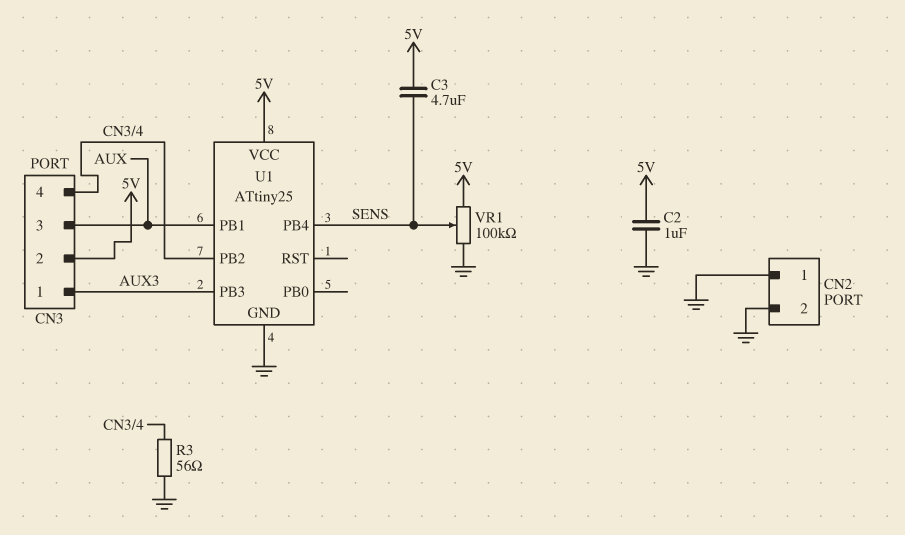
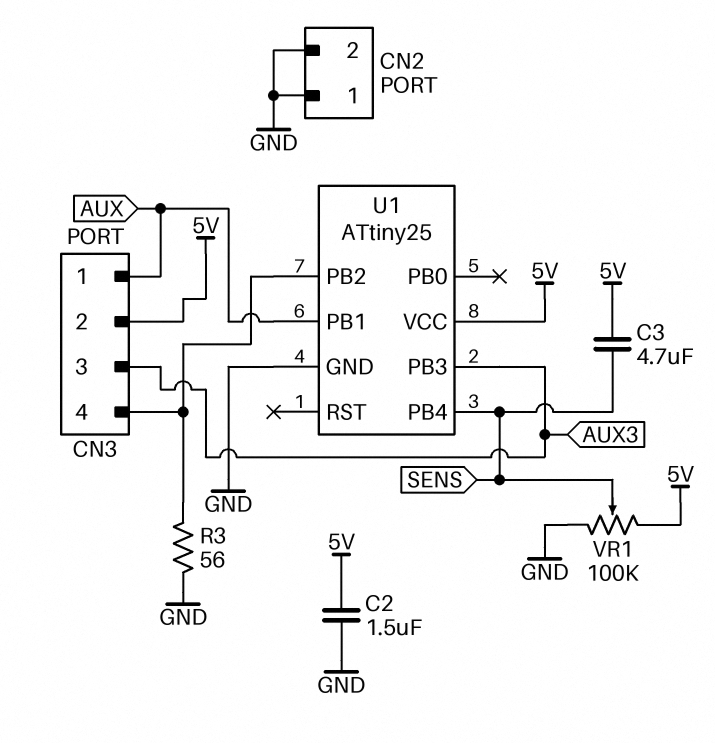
C2: 1uF (5V, GND) -> 1.5uF (5V, GND)
CN3 pin 1: AUX3 -> AUX
CN3 pin 3: AUX -> AUX3

